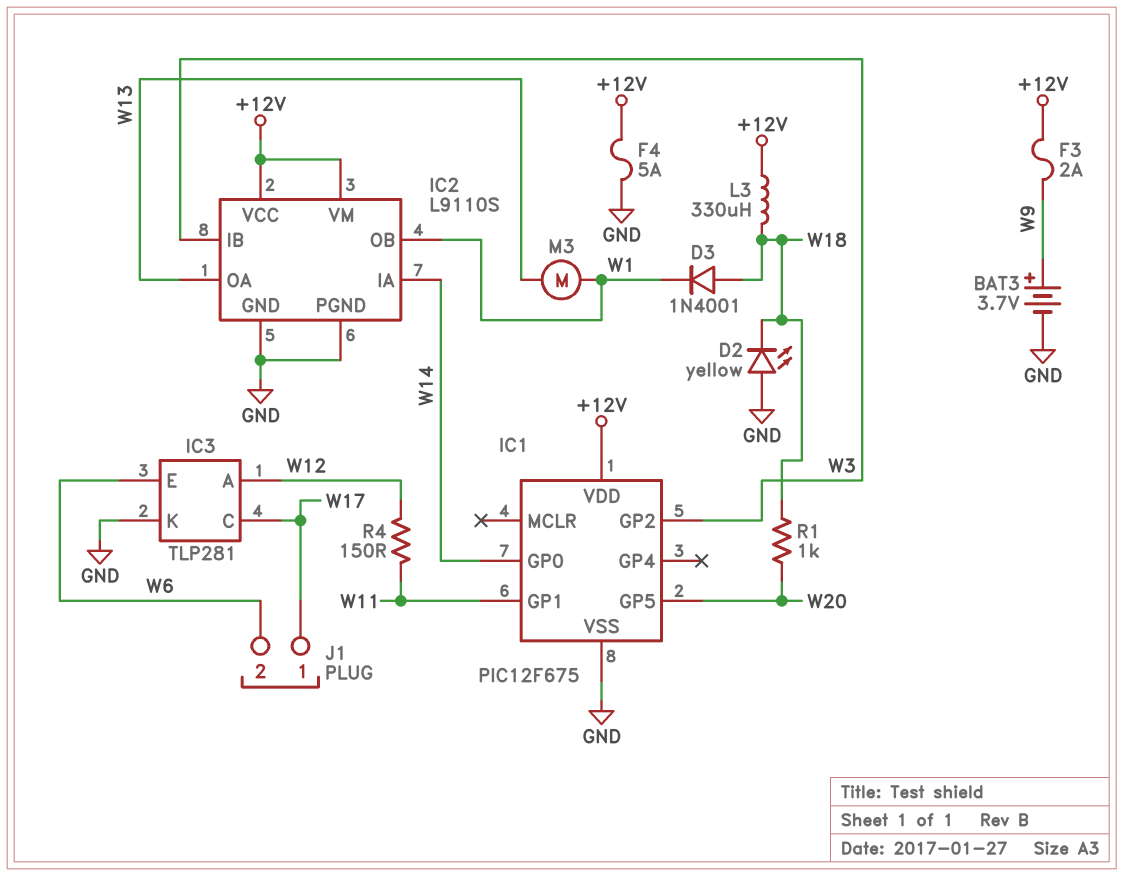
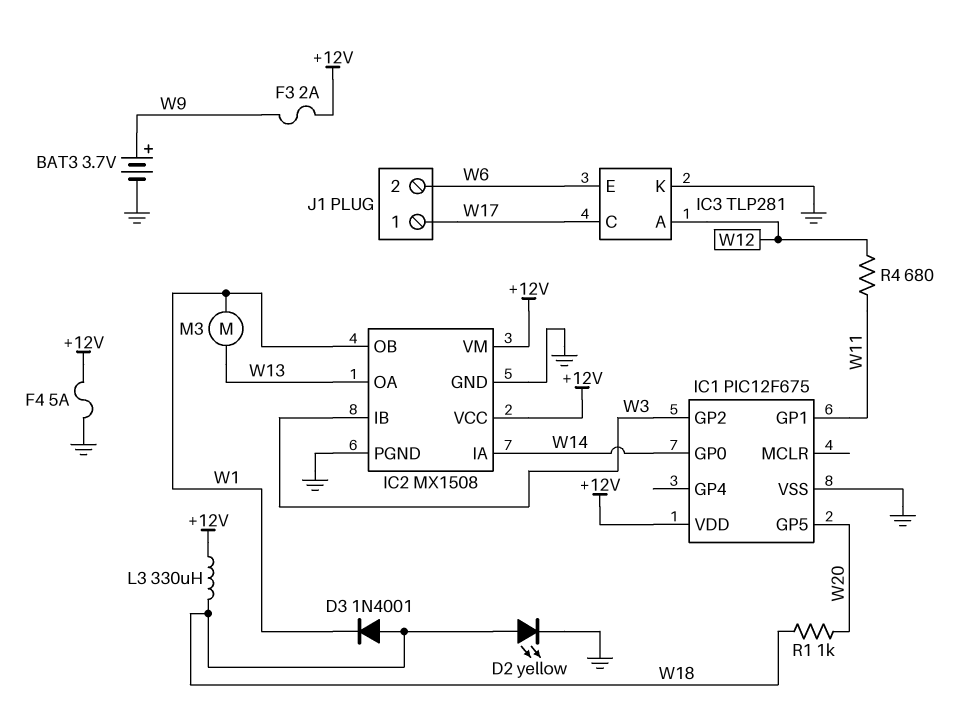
D2: LED yellow (A GND, K W18) -> LED yellow (A W18, K GND)
IC2: L9110S -> MX1508
R4: 150 (W11, W12) -> 680 (W11, W12)

